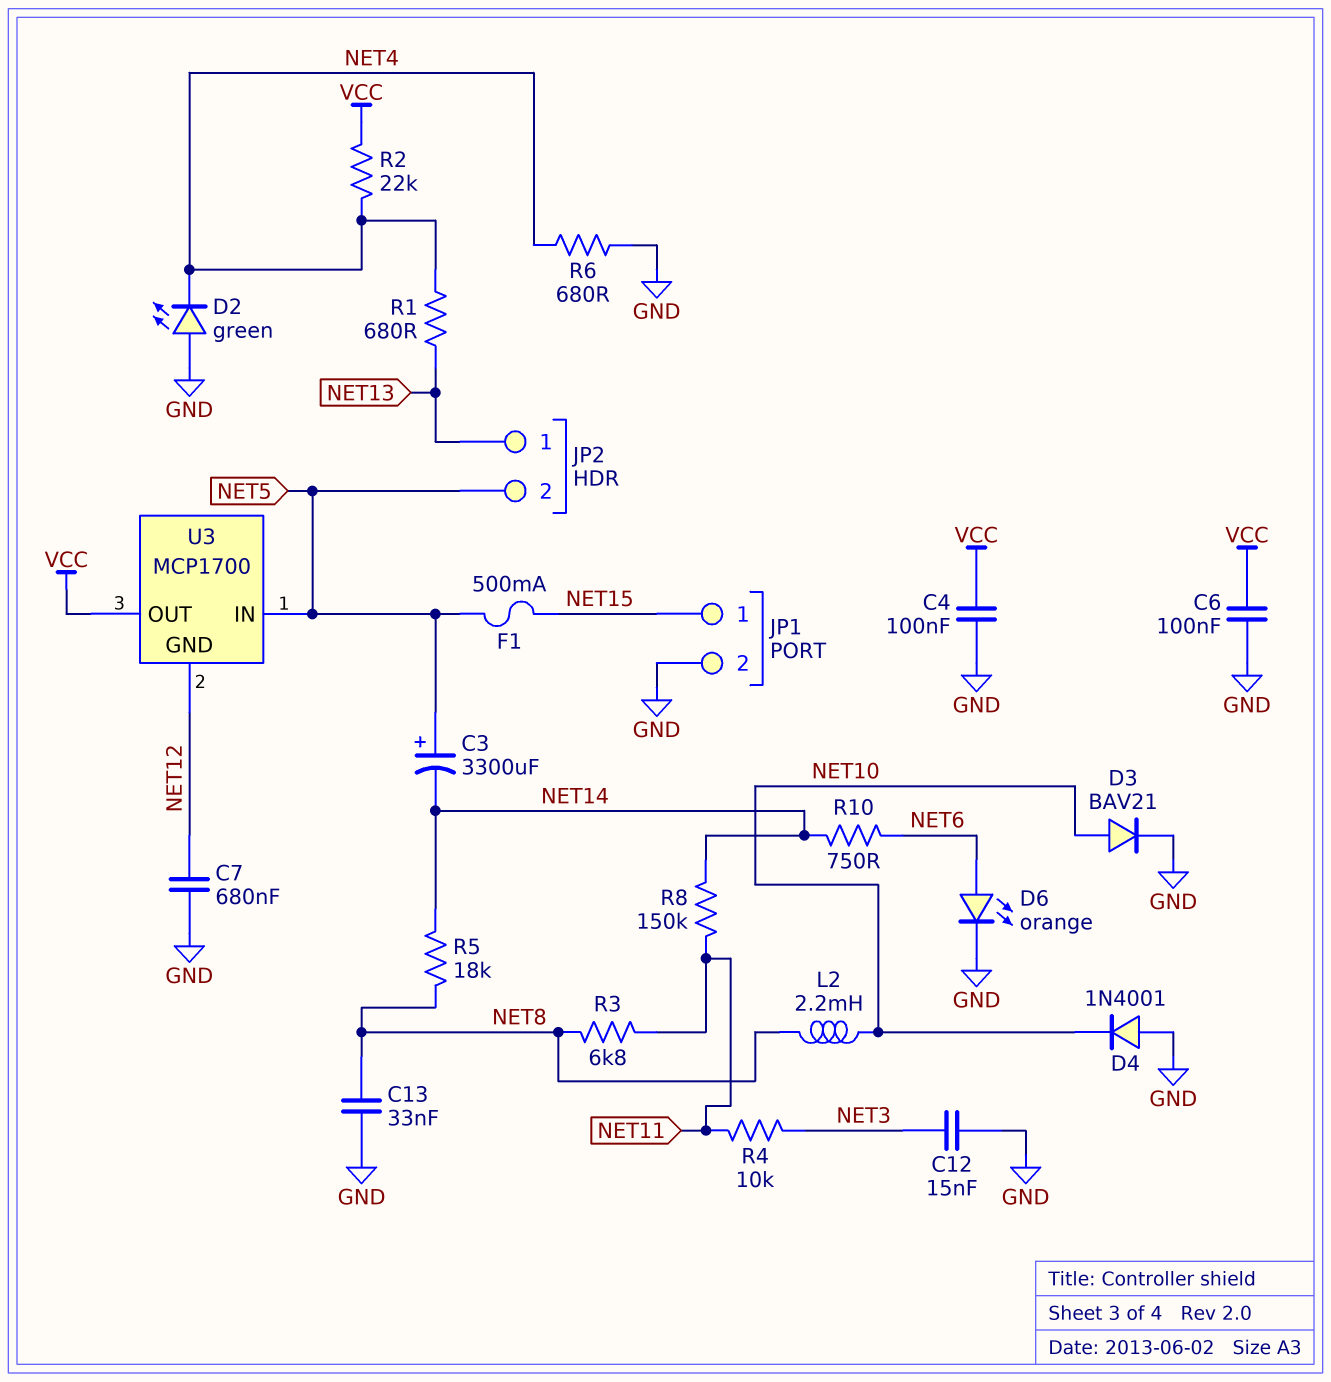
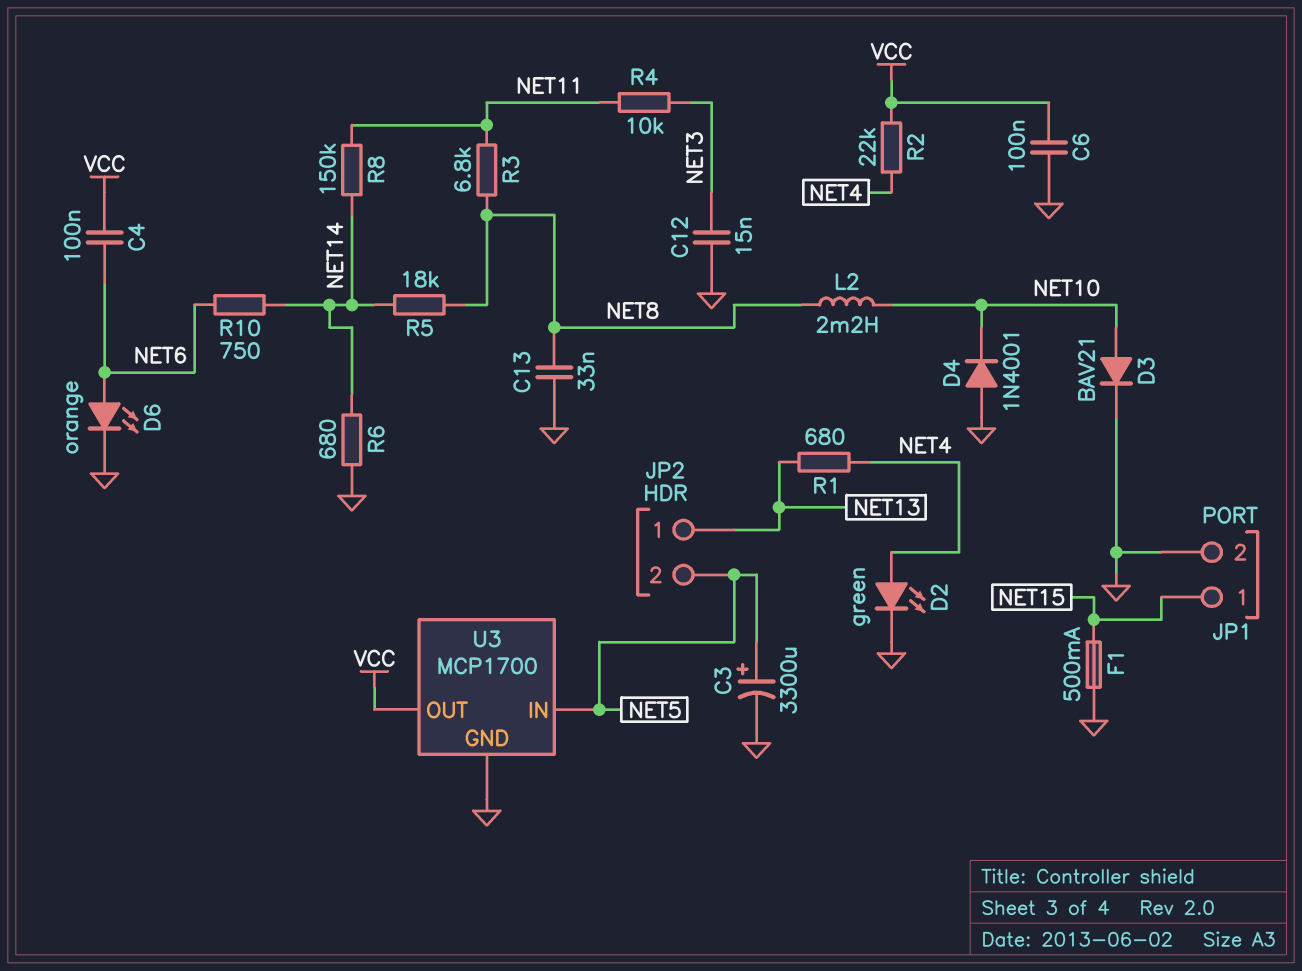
C3: 3300uF (plus NET5, minus NET14) -> 3300uF (plus NET5, minus GND)
C4: 100nF (GND, VCC) -> 100nF (NET6, VCC)
C7: 680nF (GND, NET12) -> none
D2: LED green (A GND, K NET4) -> LED green (A NET4, K GND)
F1: 500mA (NET5, NET15) -> 500mA (GND, NET15)
R6: 680 (GND, NET4) -> 680 (GND, NET14)
U3 pin GND: NET12 -> GND

